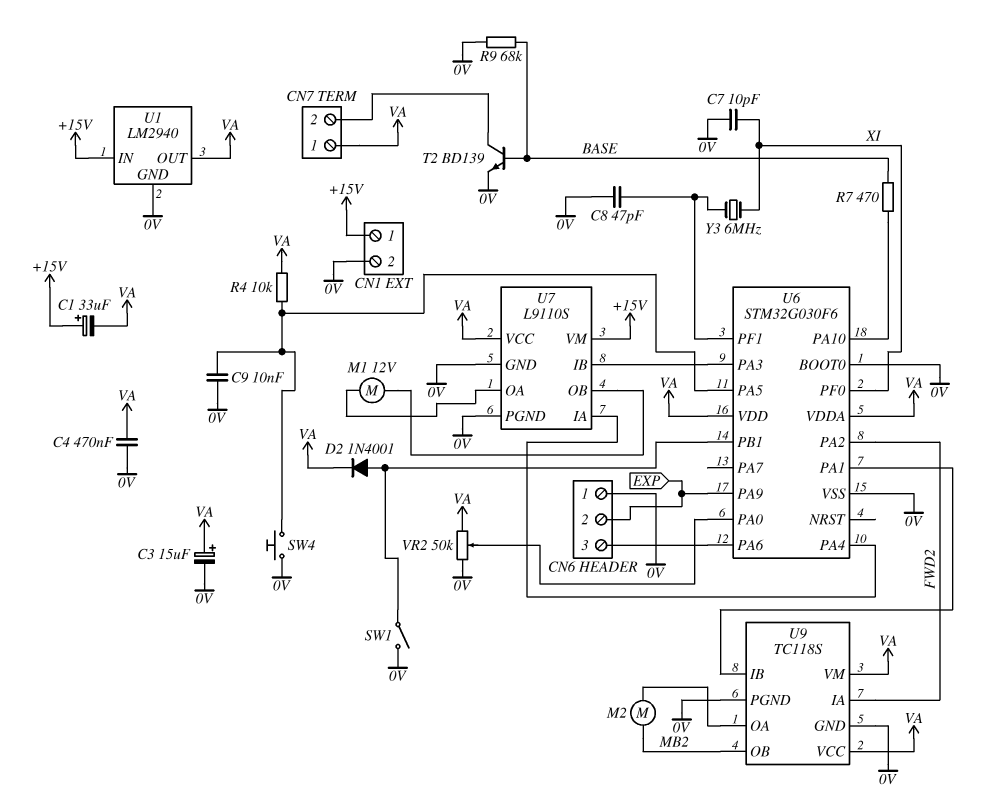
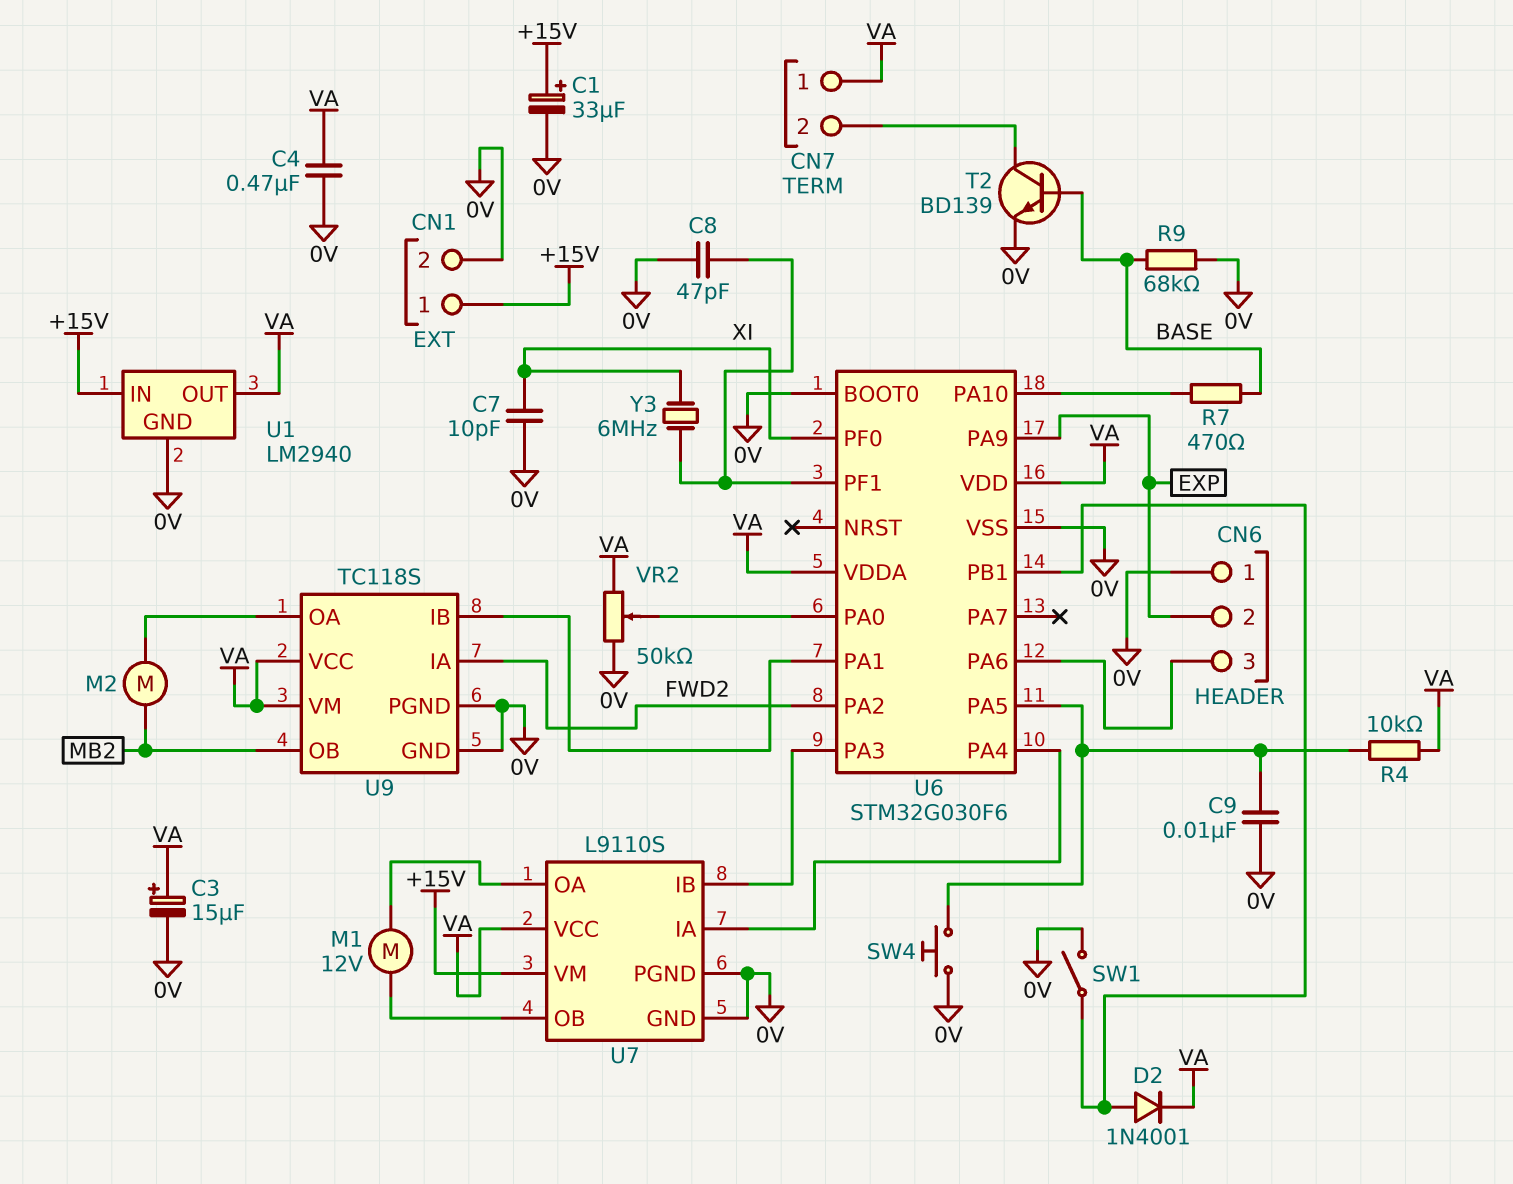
C1: 33uF (plus +15V, minus VA) -> 33uF (plus +15V, minus 0V)

